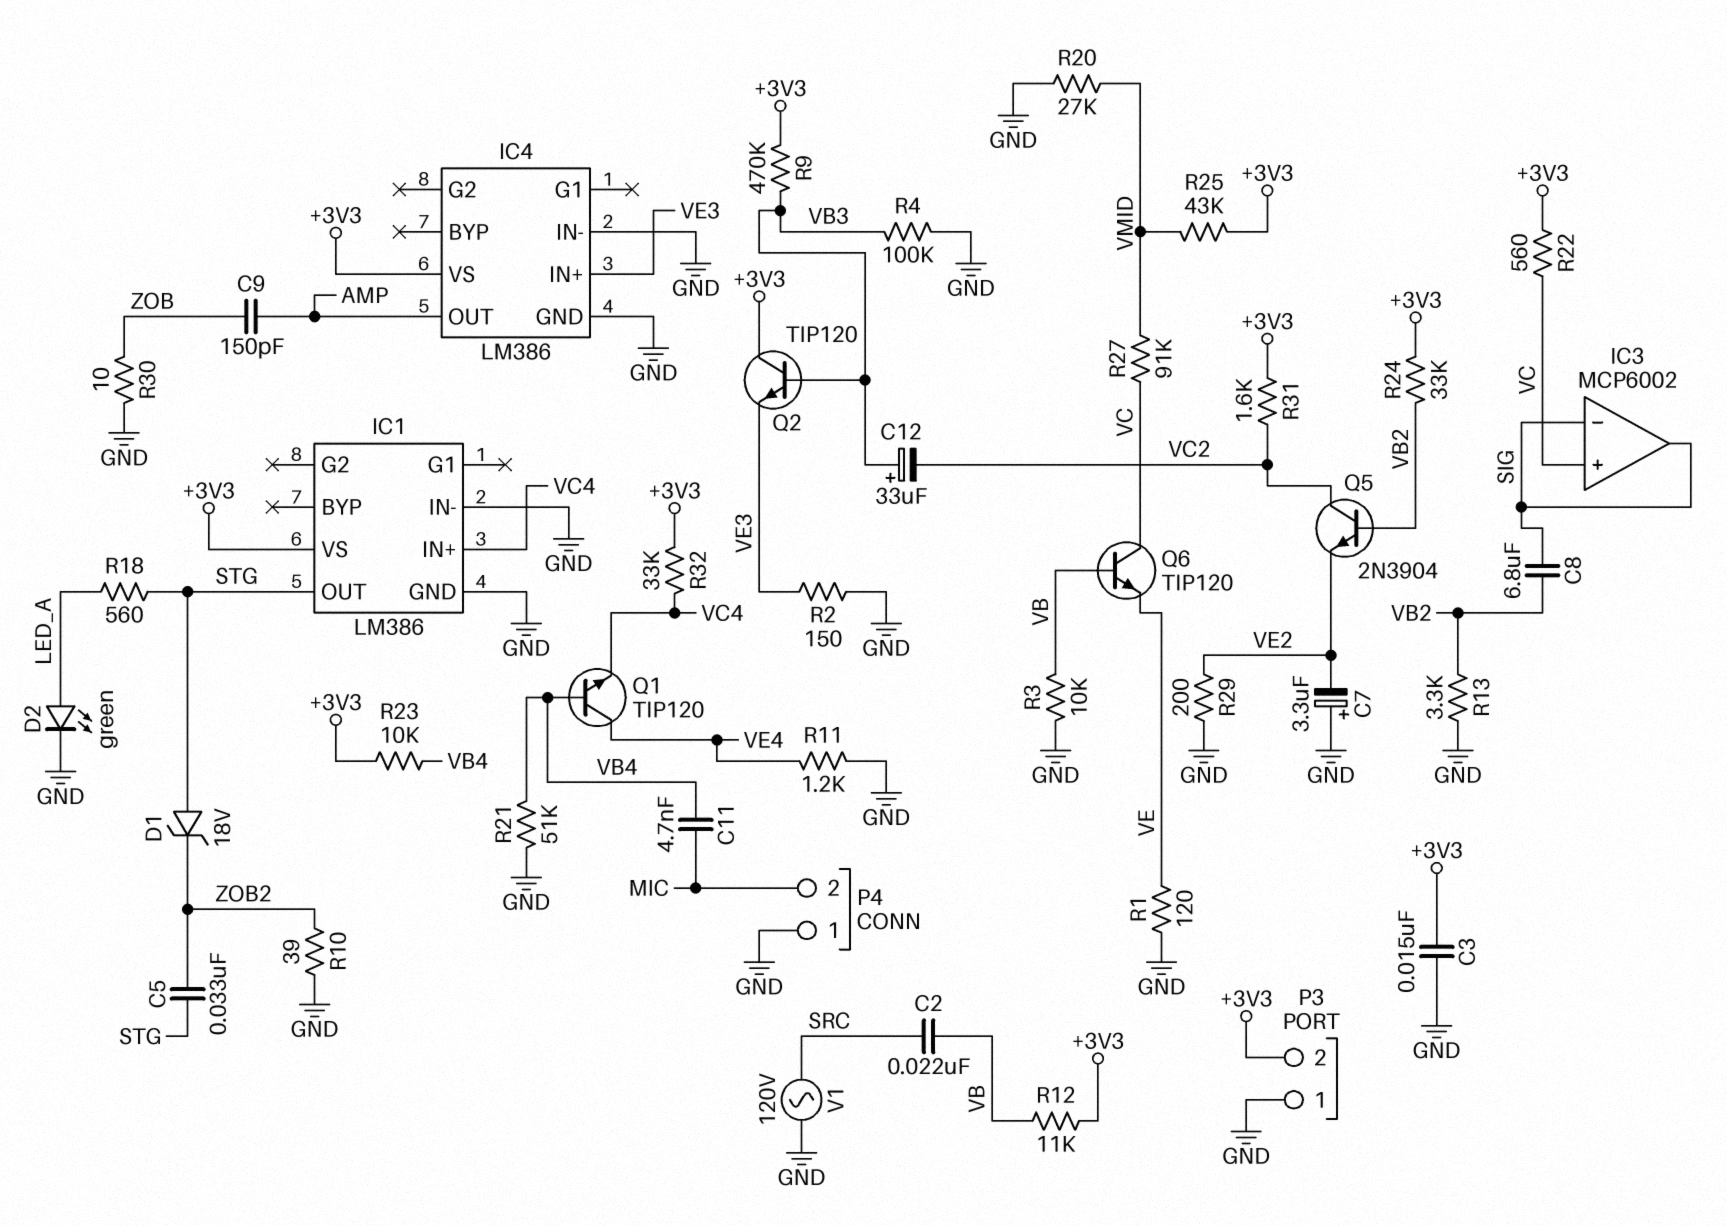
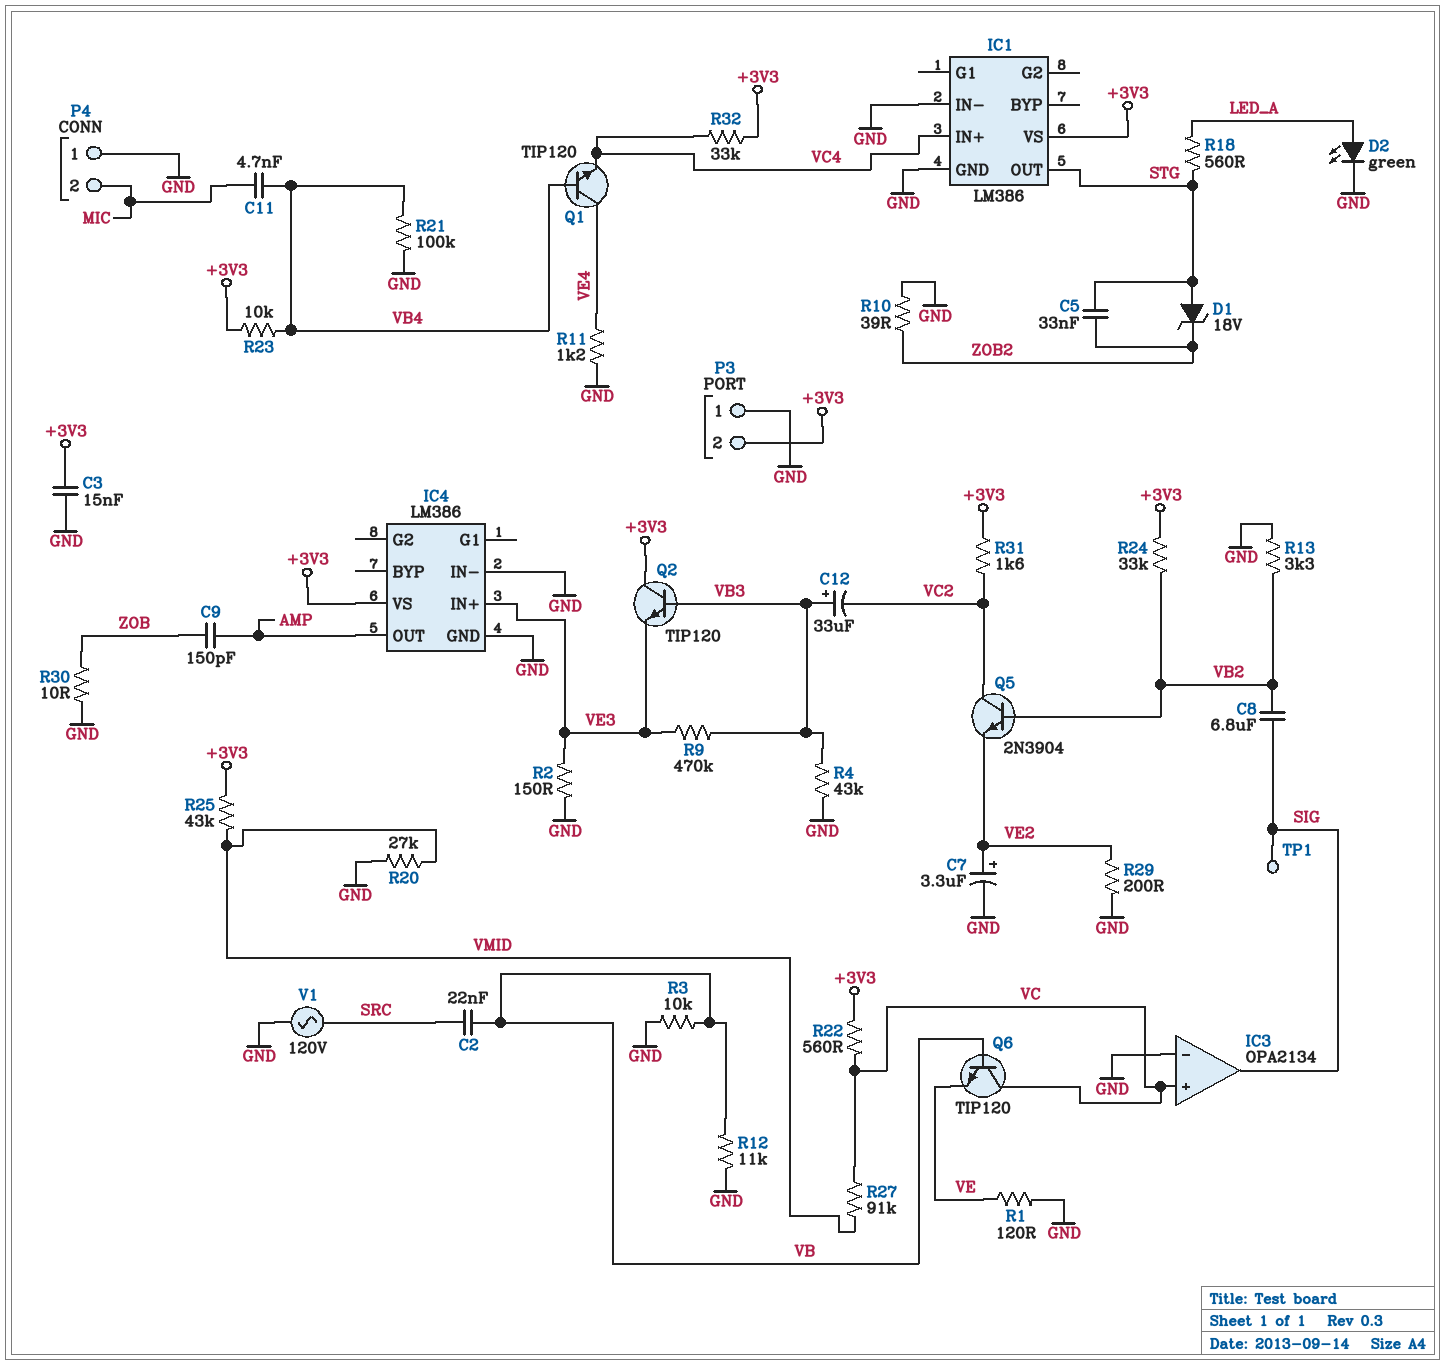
C7: 3.3uF (plus GND, minus VE2) -> 3.3uF (plus VE2, minus GND)
IC3: MCP6002 -> OPA2134
IC3 pin in-: SIG -> GND
R4: 100k (GND, VB3) -> 43k (GND, VB3)
R9: 470k (+3V3, VB3) -> 470k (VB3, VE3)
R12: 11k (+3V3, VB) -> 11k (GND, VB)
R21: 51k (GND, VB4) -> 100k (GND, VB4)
TP1: none -> test point (SIG)

